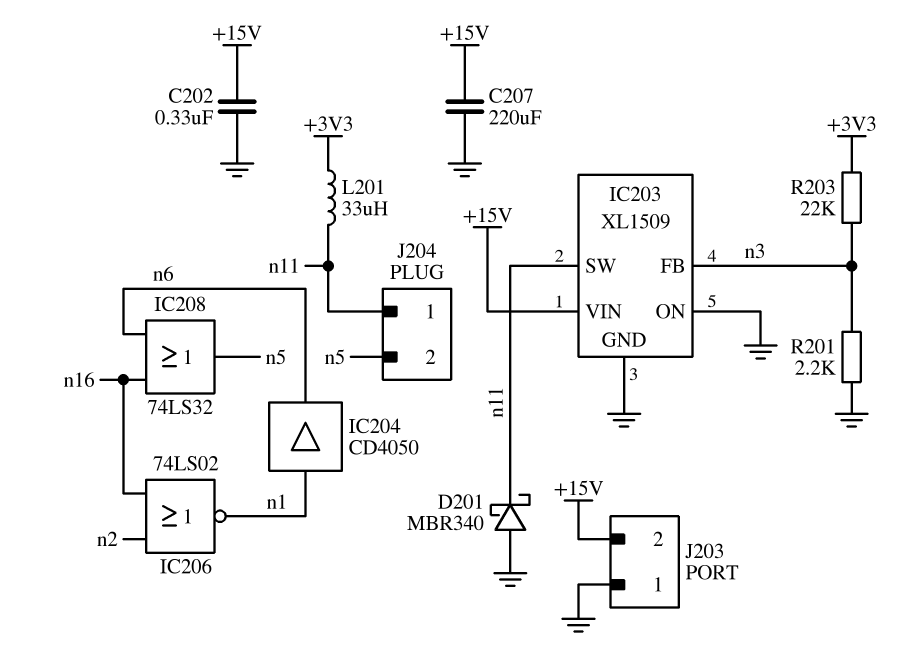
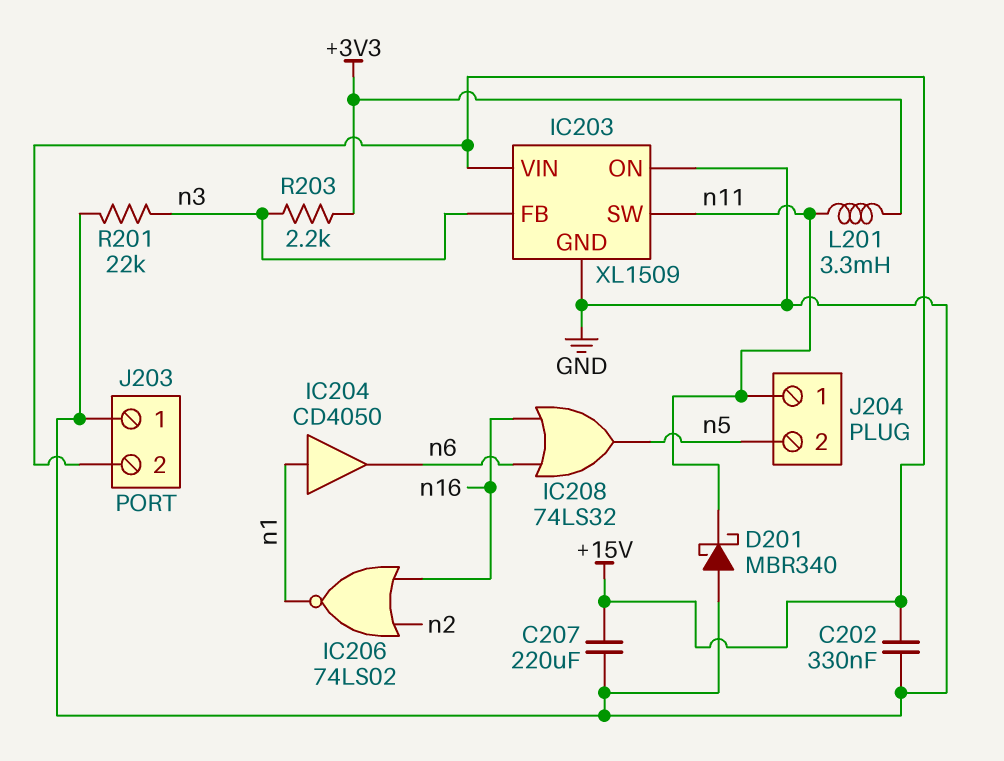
L201: 33uH (+3V3, n11) -> 3.3mH (+3V3, n11)
R201: 2.2k (GND, n3) -> 22k (GND, n3)
R203: 22k (+3V3, n3) -> 2.2k (+3V3, n3)

